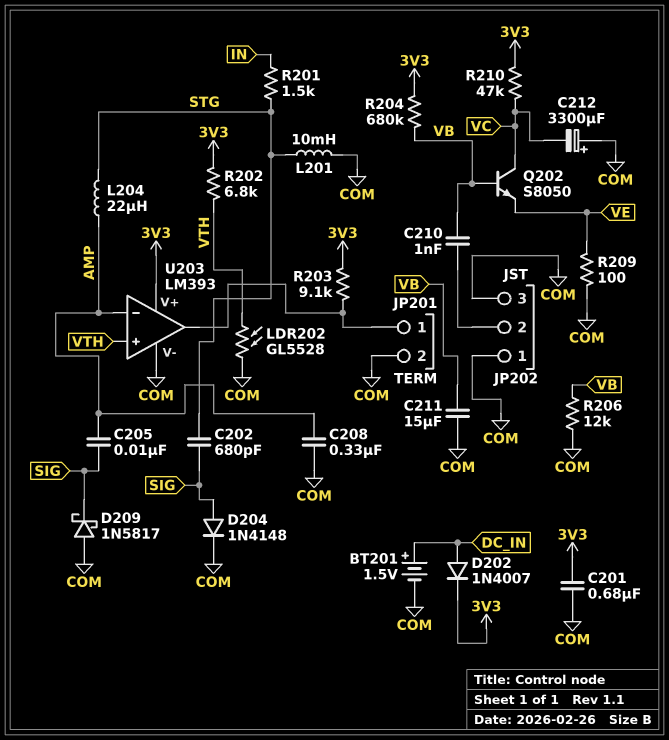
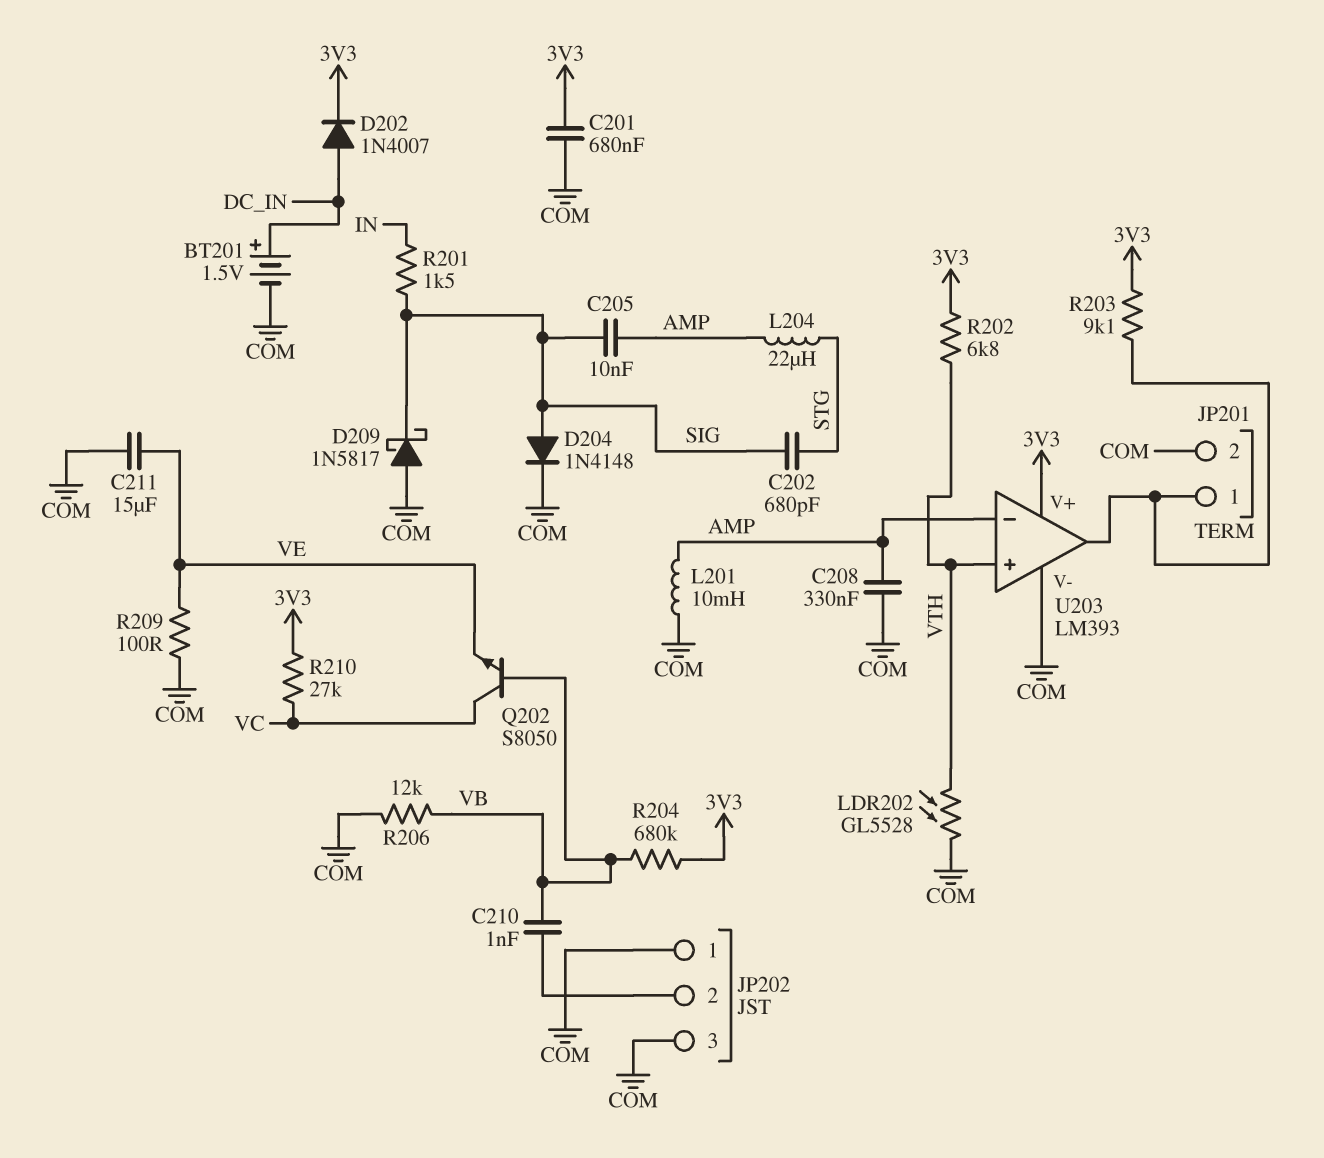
C211: 15uF (COM, VB) -> 15uF (COM, VE)
C212: 3300uF (plus COM, minus VC) -> none
L201: 10mH (COM, STG) -> 10mH (AMP, COM)
R201: 1.5k (IN, STG) -> 1.5k (IN, SIG)
R210: 47k (3V3, VC) -> 27k (3V3, VC)

